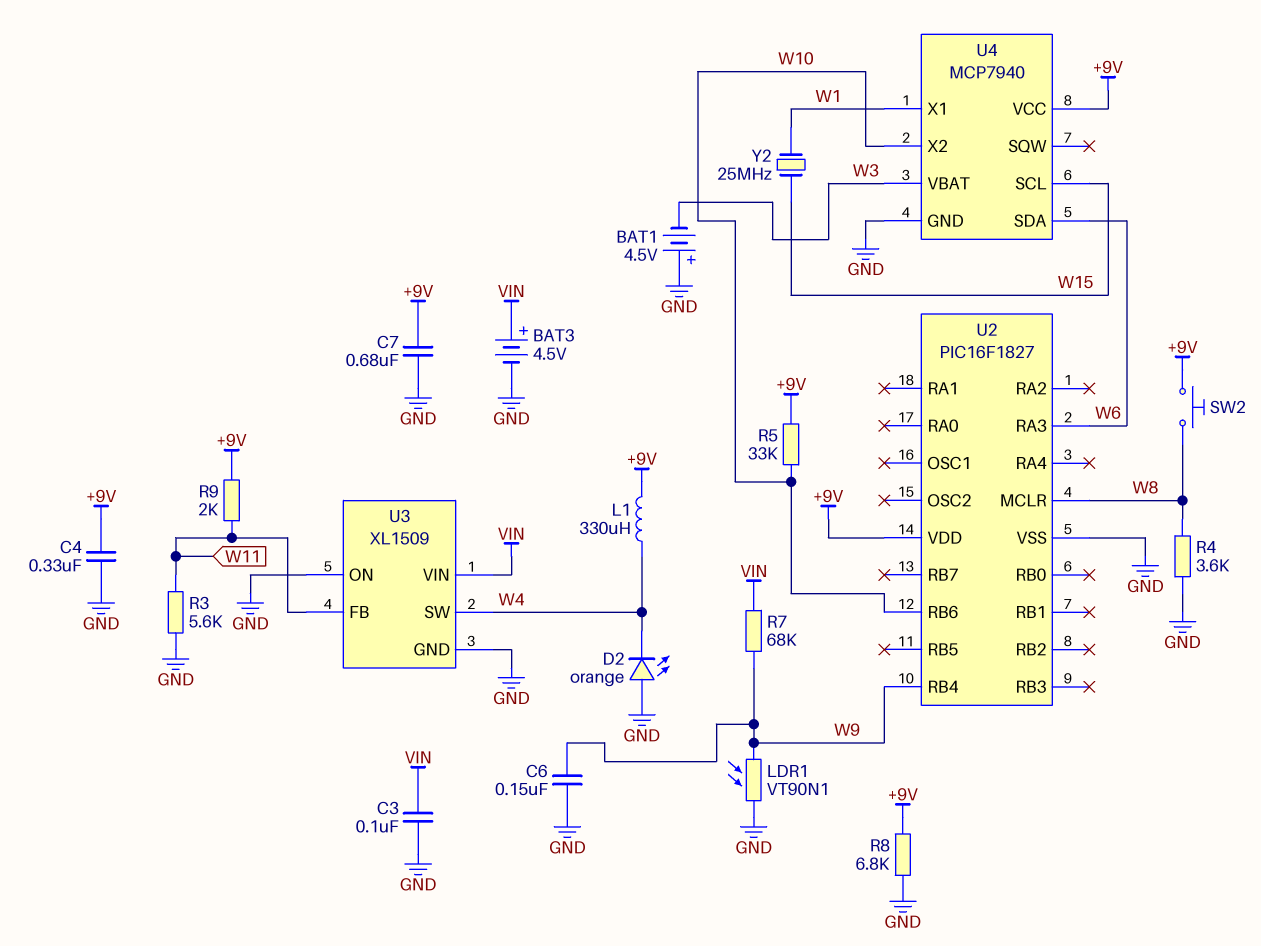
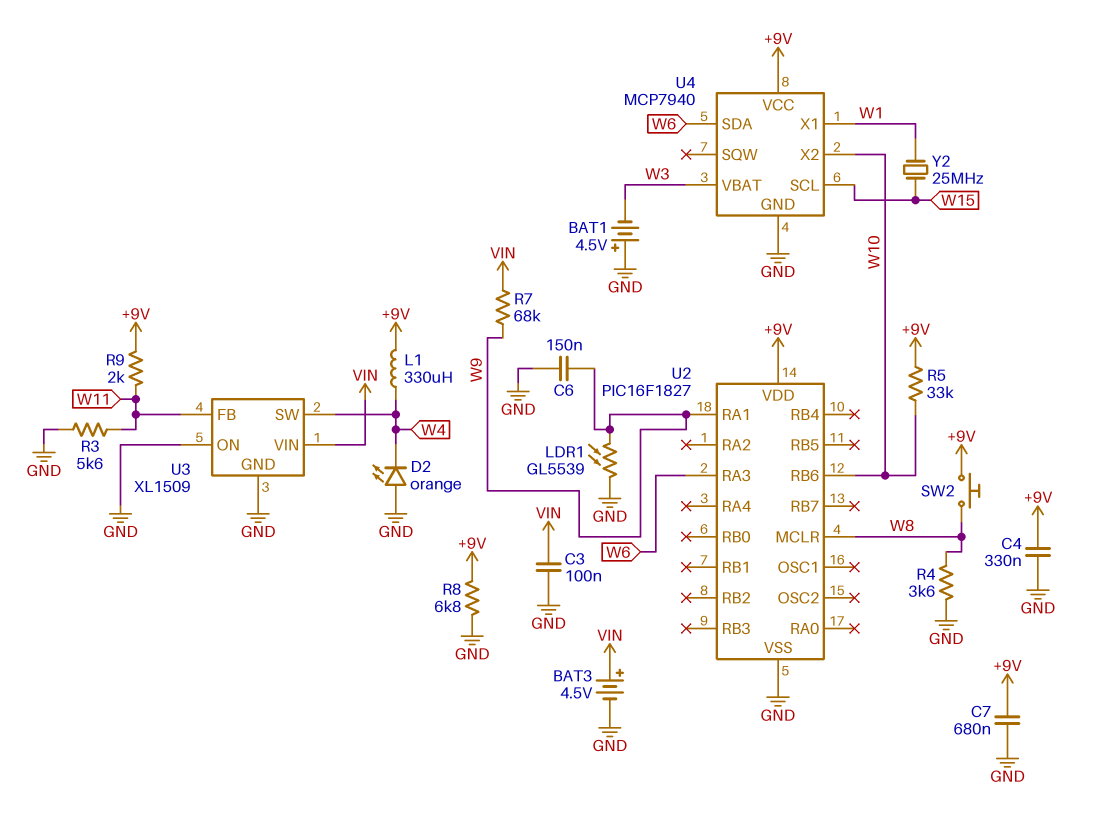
LDR1: VT90N1 (GND, W9) -> GL5539 (GND, W9)
U2 pin RA1: none -> W9
U2 pin RB4: W9 -> none

